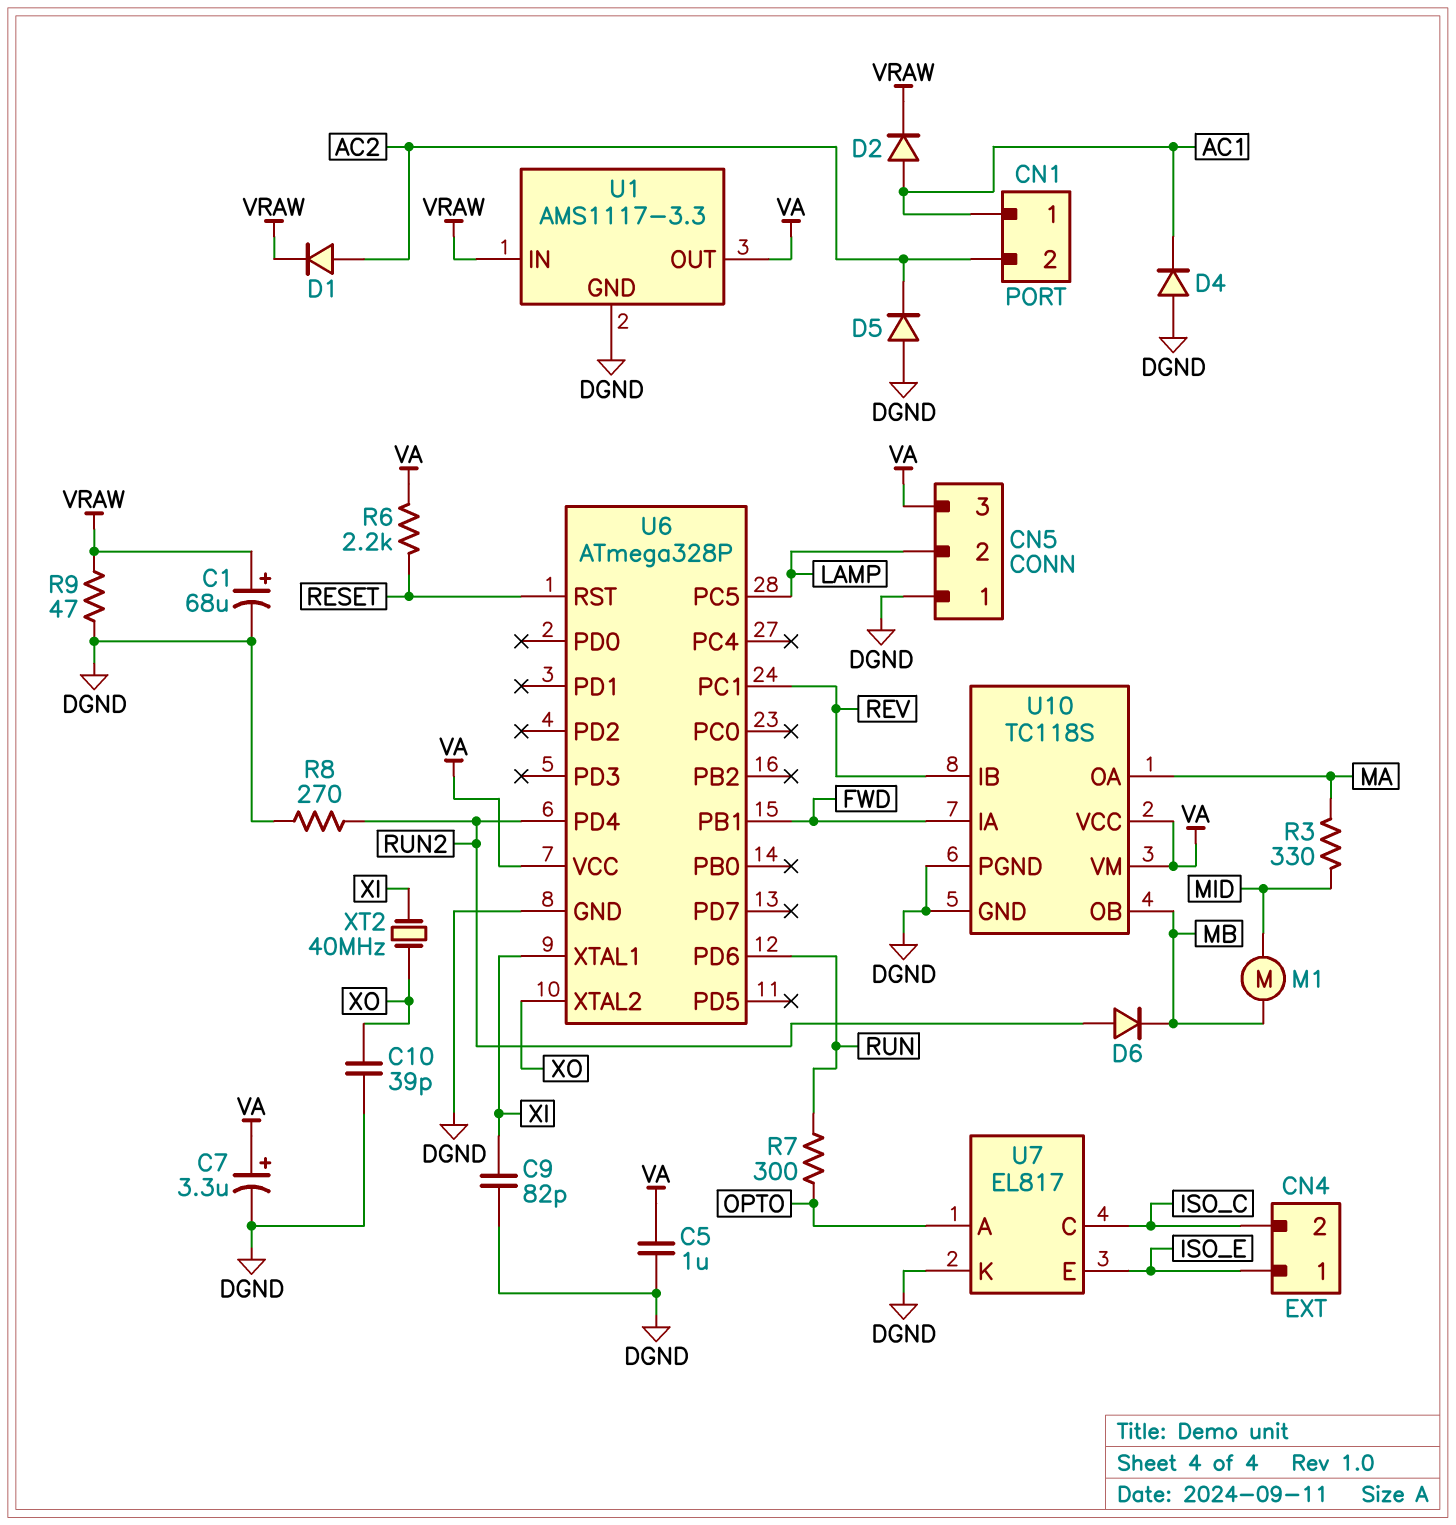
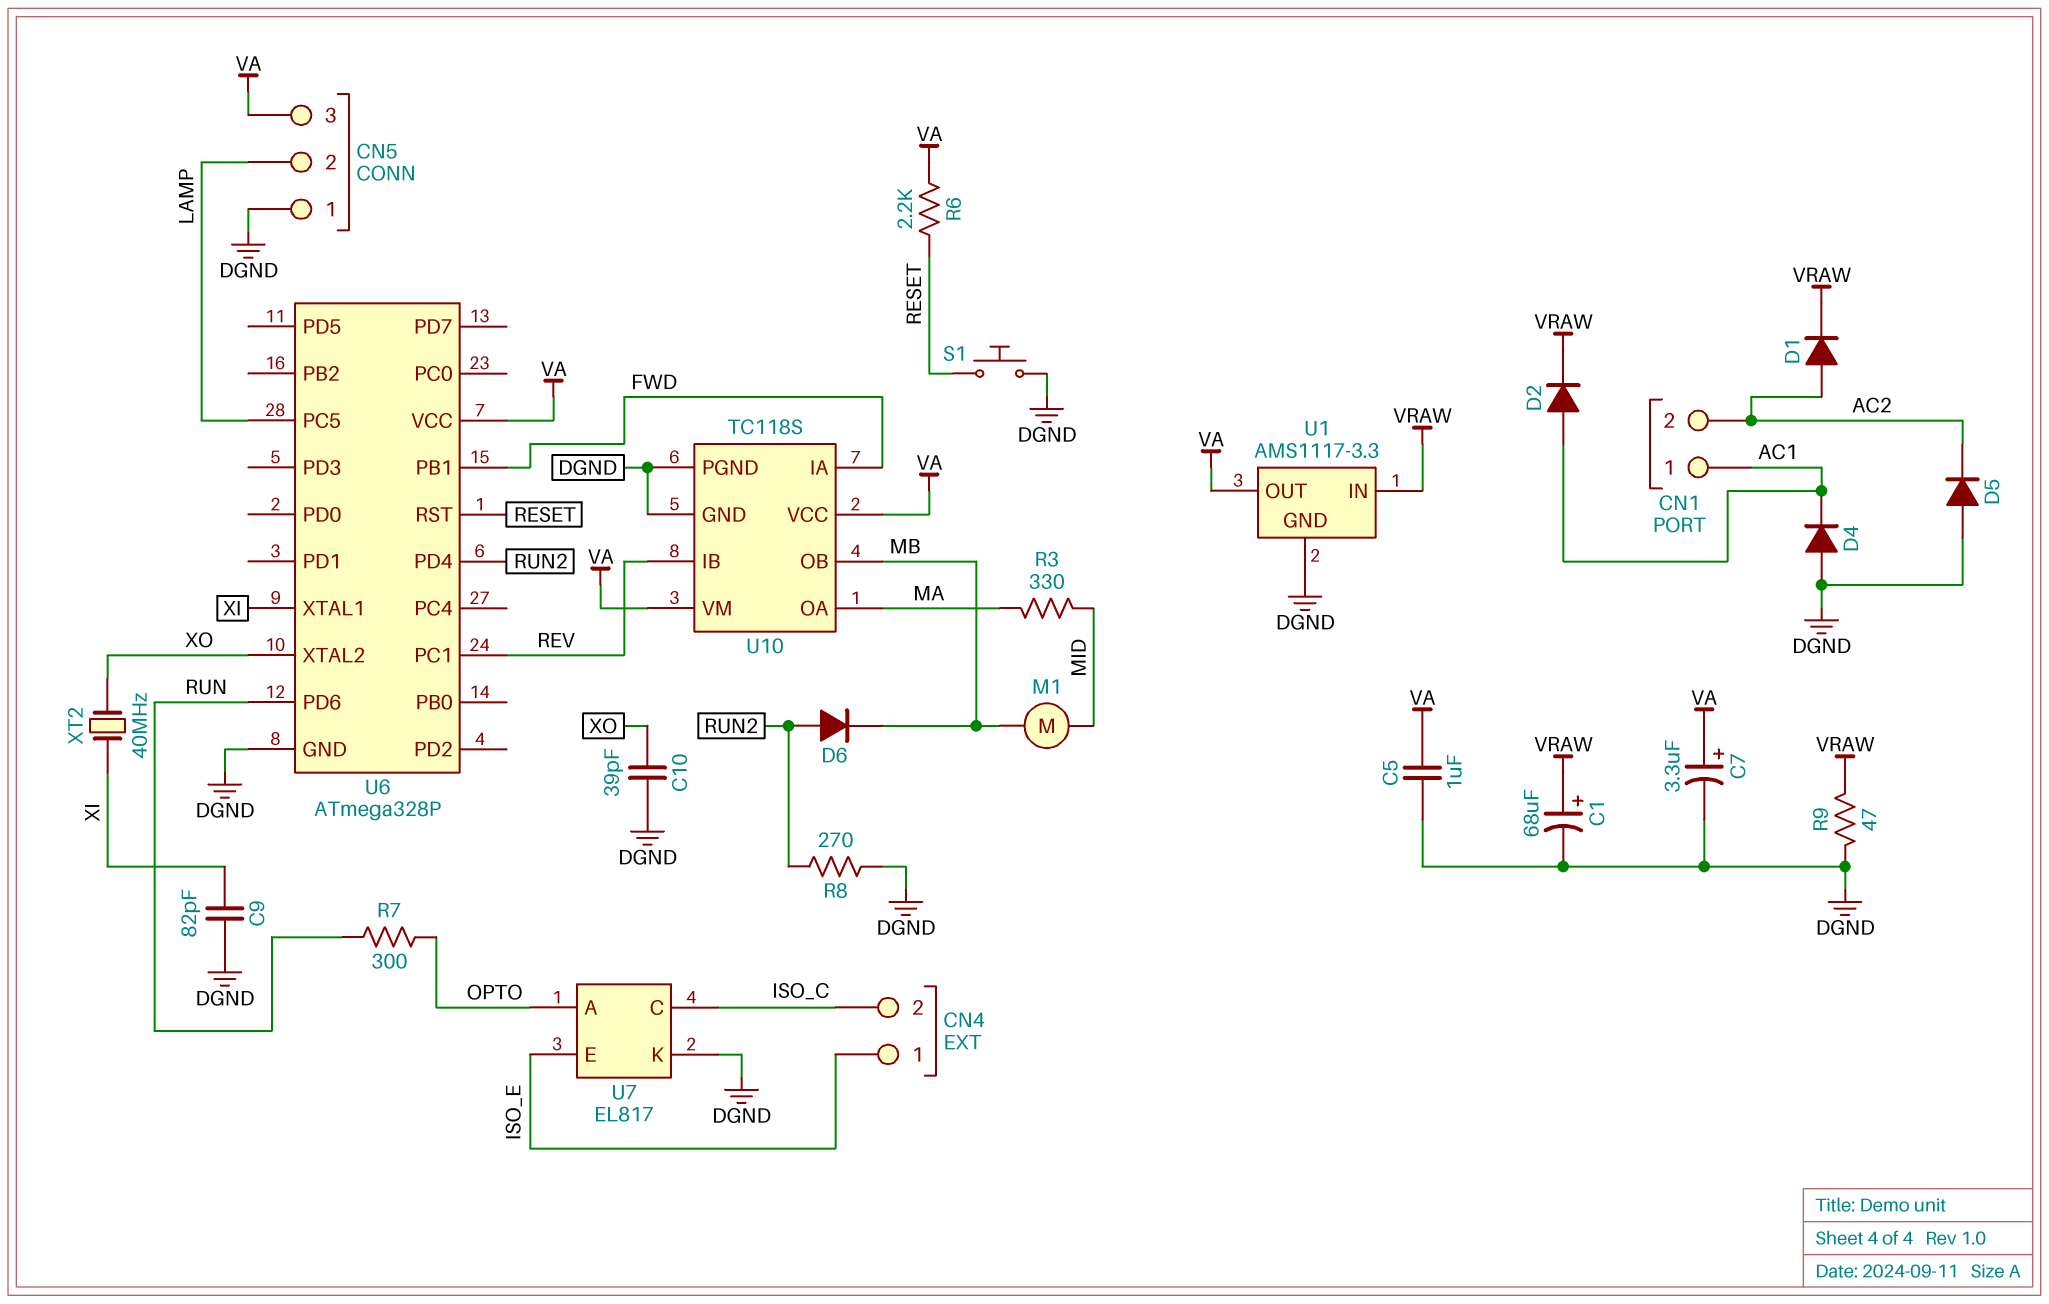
S1: none -> button (DGND, RESET)

